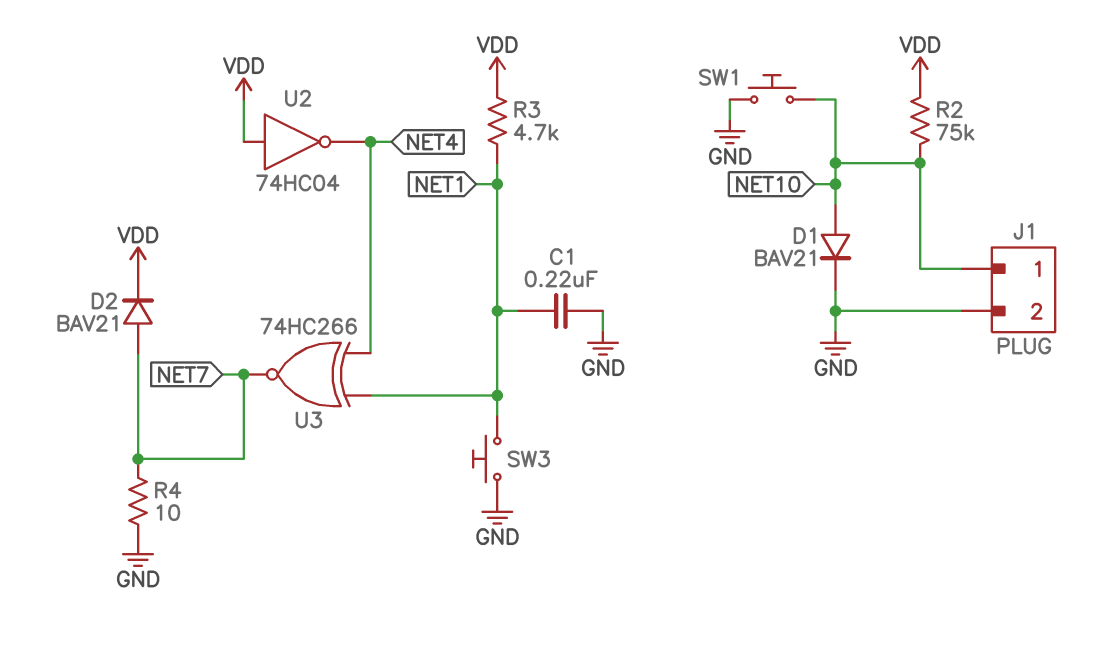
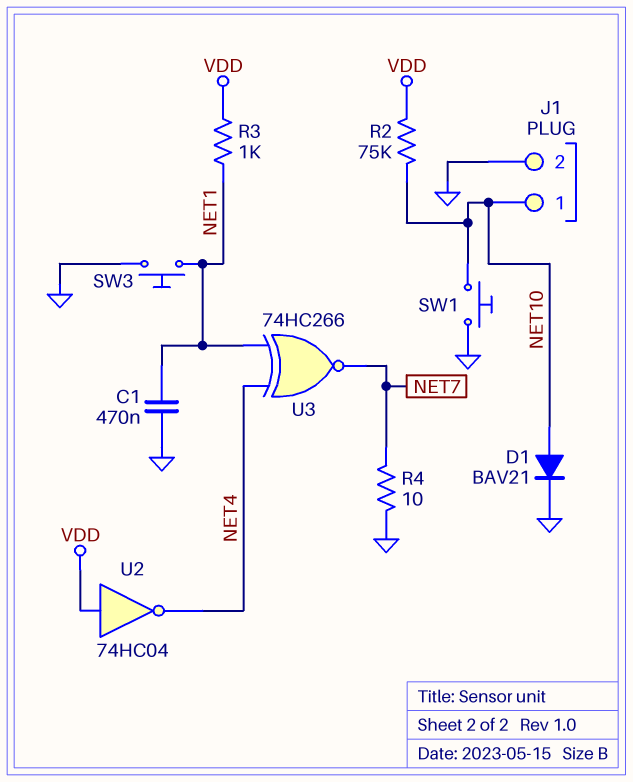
C1: 220nF (GND, NET1) -> 470nF (GND, NET1)
D2: diode BAV21 (A NET7, K VDD) -> none
R3: 4.7k (NET1, VDD) -> 1k (NET1, VDD)

